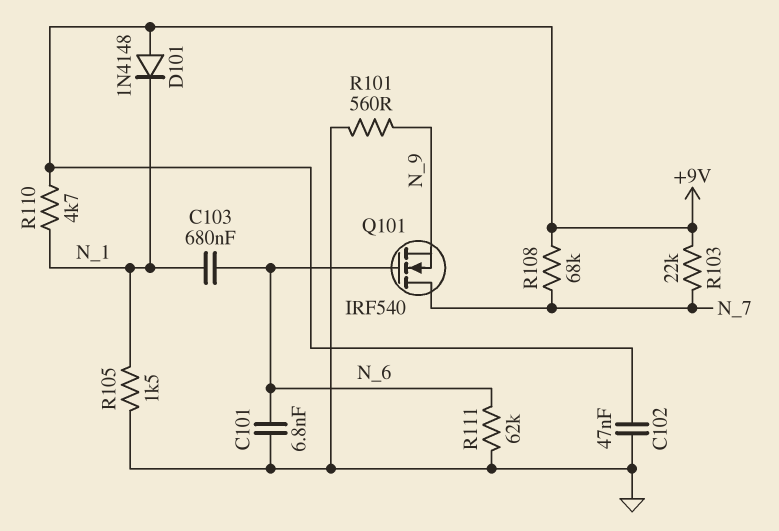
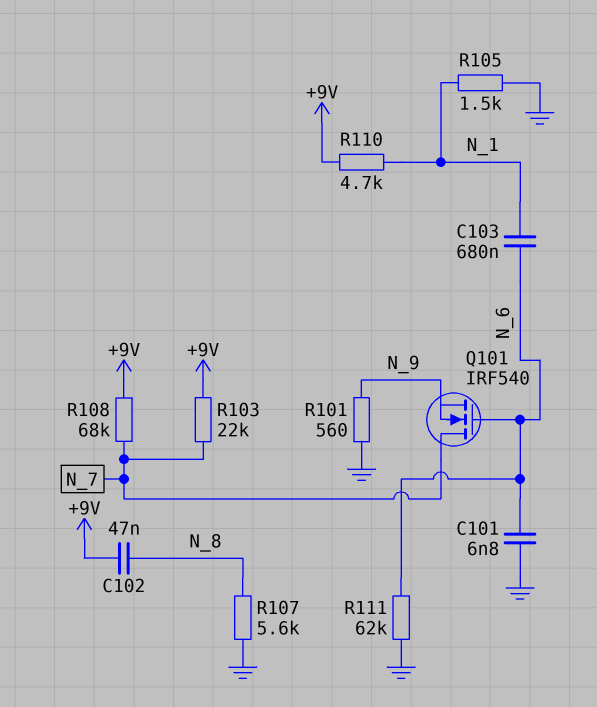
C102: 47nF (+9V, GND) -> 47nF (+9V, N_8)
D101: diode 1N4148 (A +9V, K N_1) -> none
R107: none -> 5.6k (GND, N_8)

